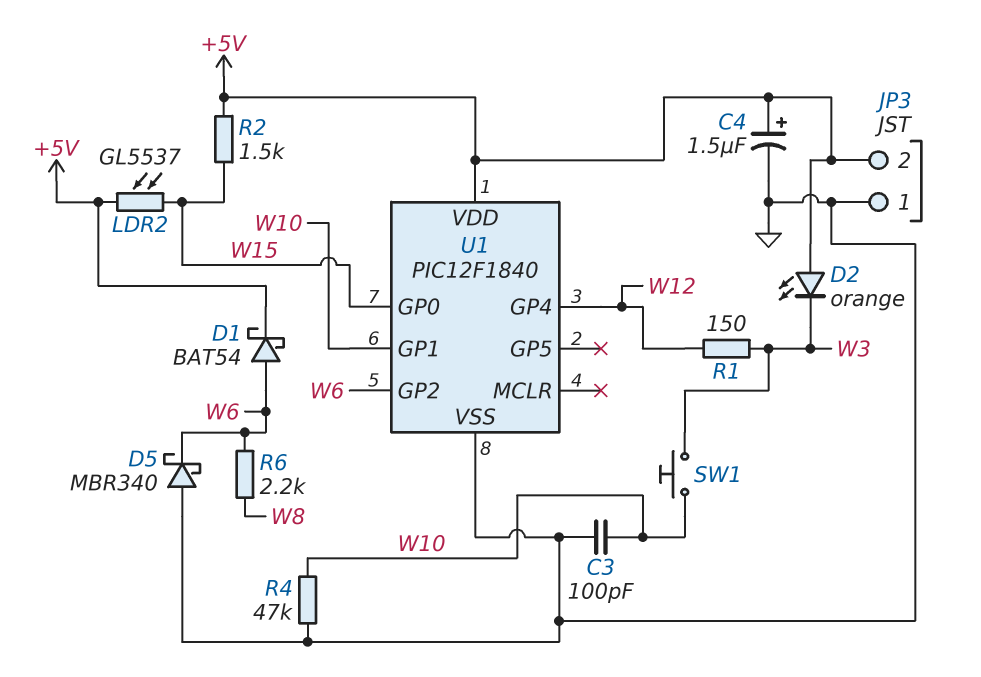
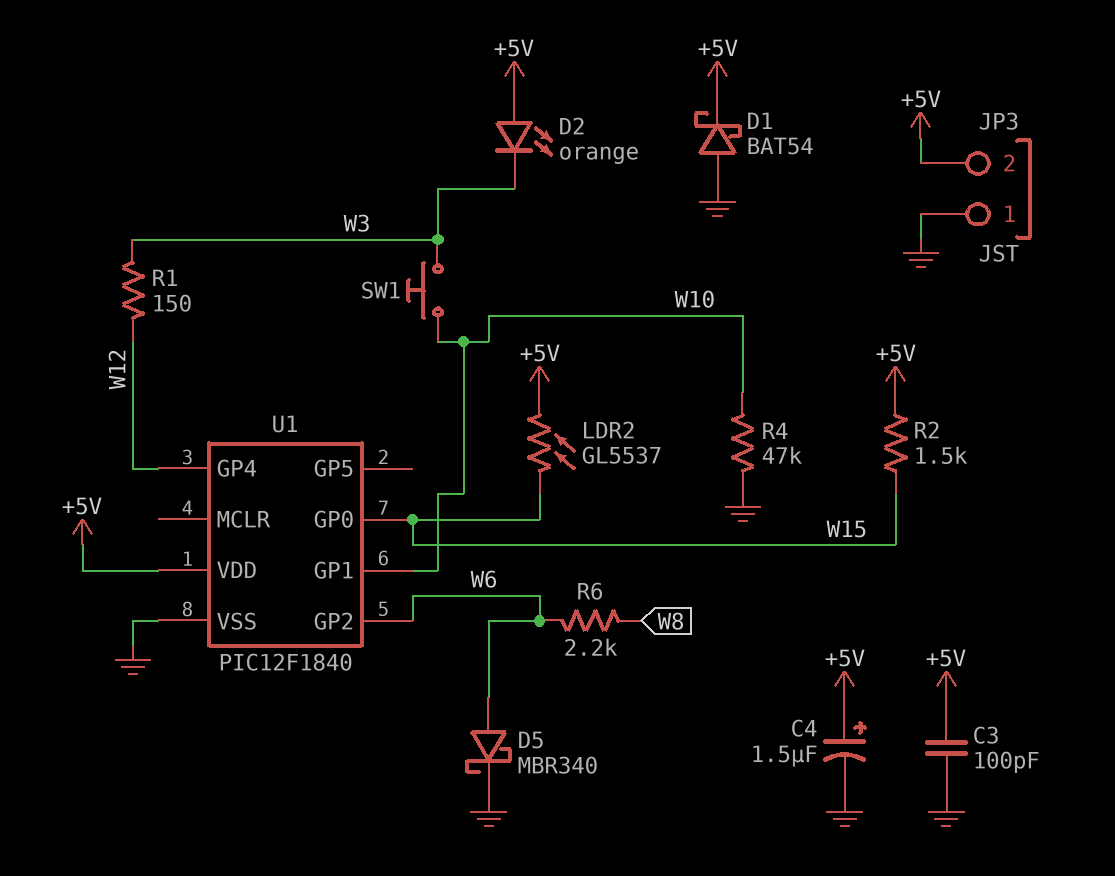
C3: 100pF (GND, W10) -> 100pF (+5V, GND)
D1: schottky BAT54 (A W6, K +5V) -> schottky BAT54 (A GND, K +5V)
D5: schottky MBR340 (A GND, K W6) -> schottky MBR340 (A W6, K GND)

